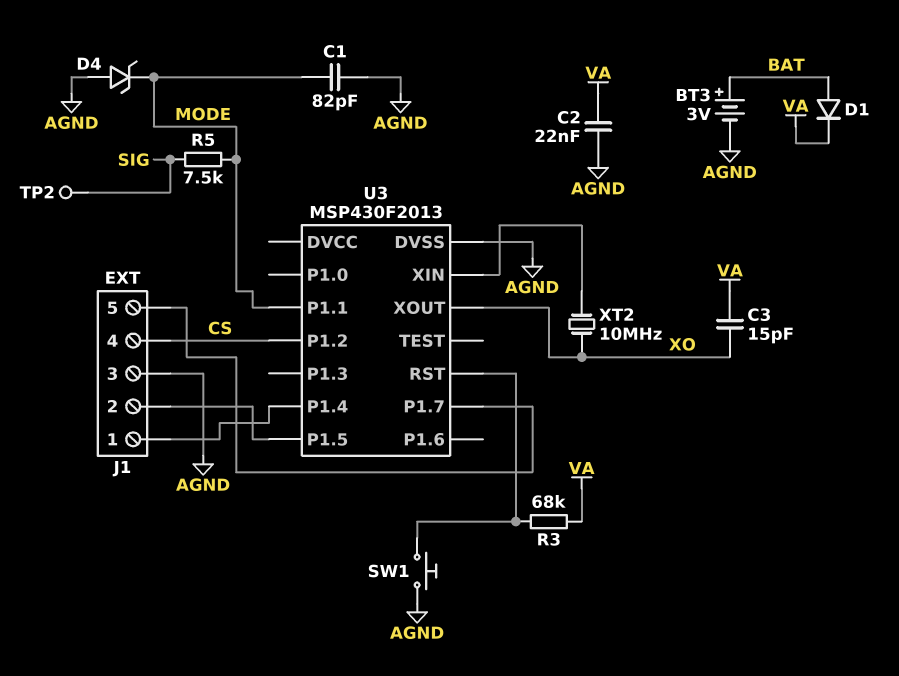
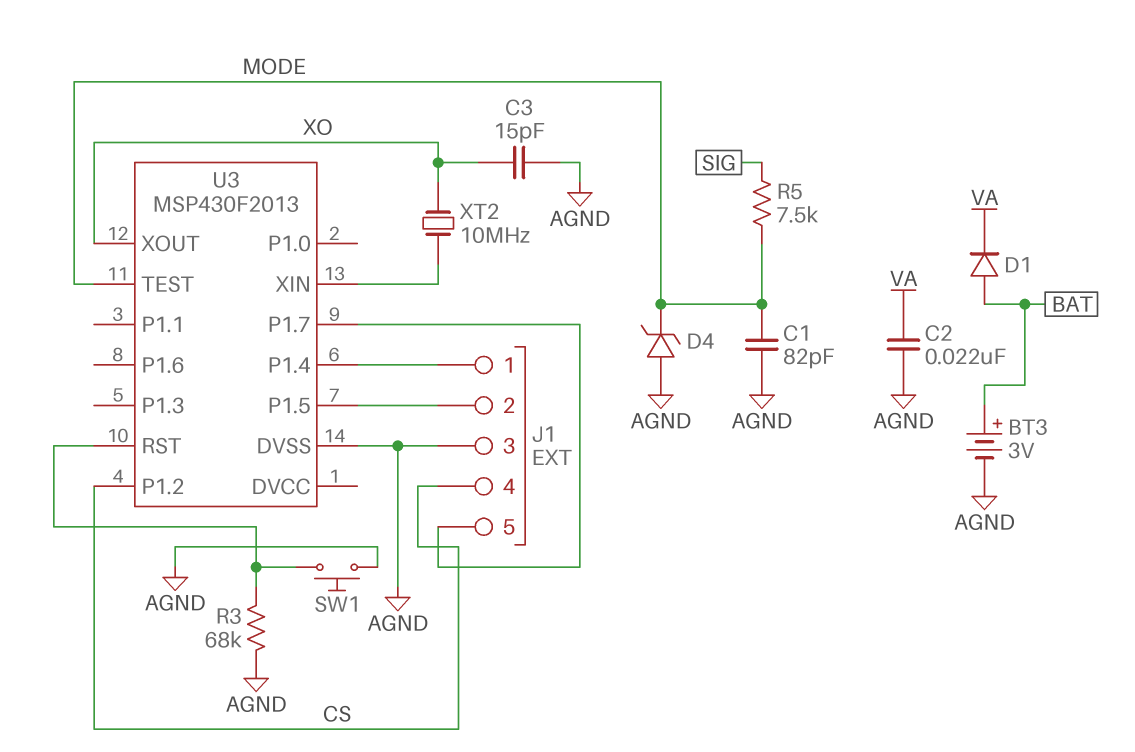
C3: 15pF (VA, XO) -> 15pF (AGND, XO)
R3: 68k (U3/RST, VA) -> 68k (AGND, U3/RST)
TP2: test point (SIG) -> none
U3 pin P1.1: MODE -> none
U3 pin TEST: none -> MODE

